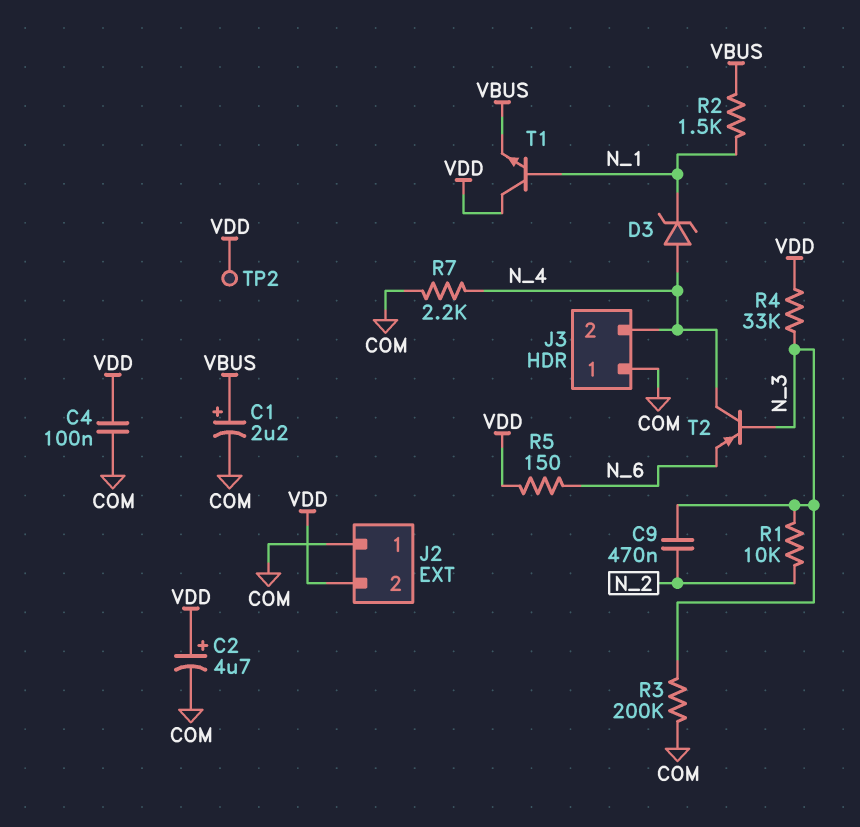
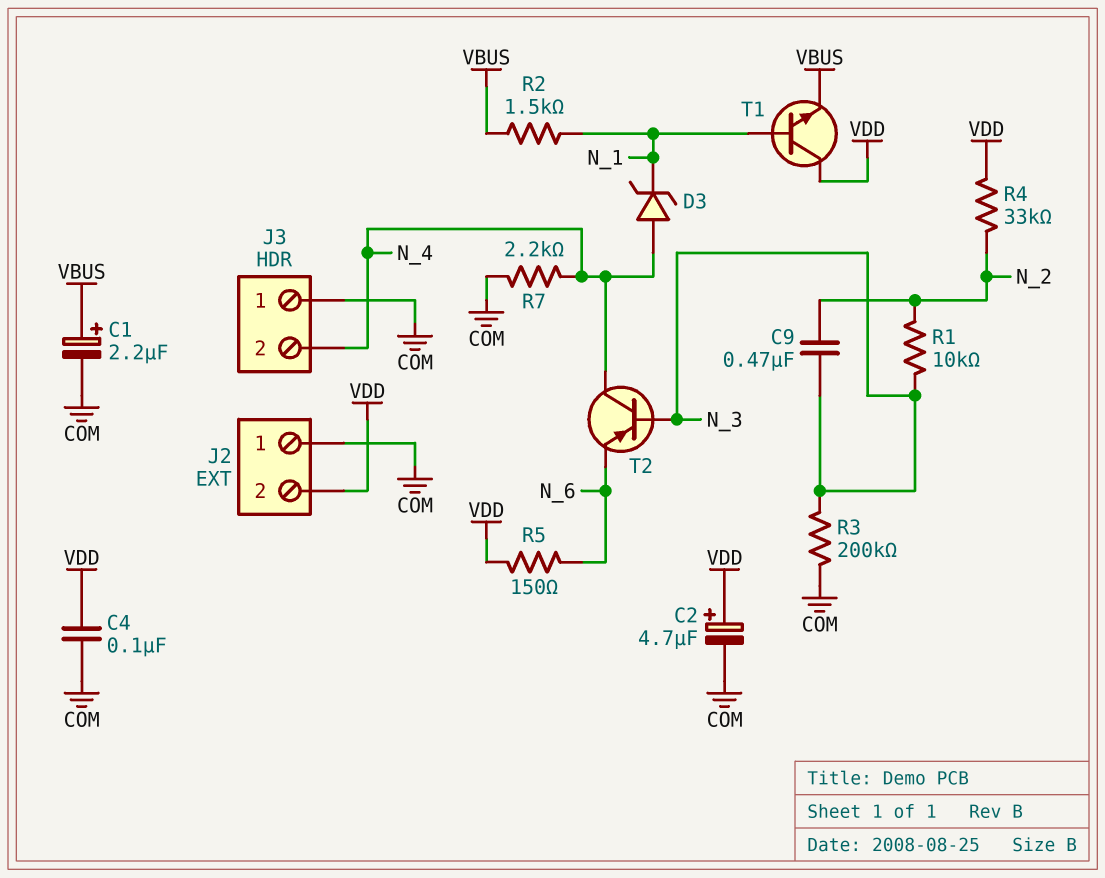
R4: 33k (N_3, VDD) -> 33k (N_2, VDD)
TP2: test point (VDD) -> none

